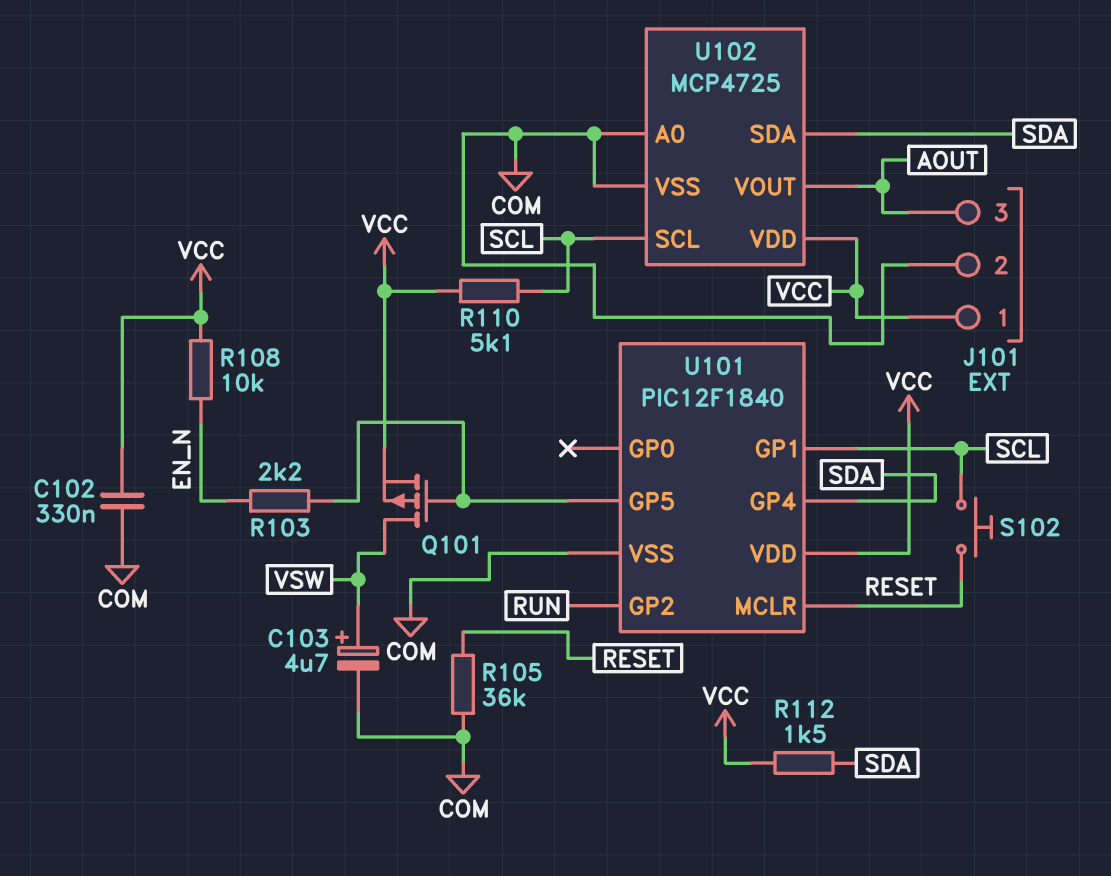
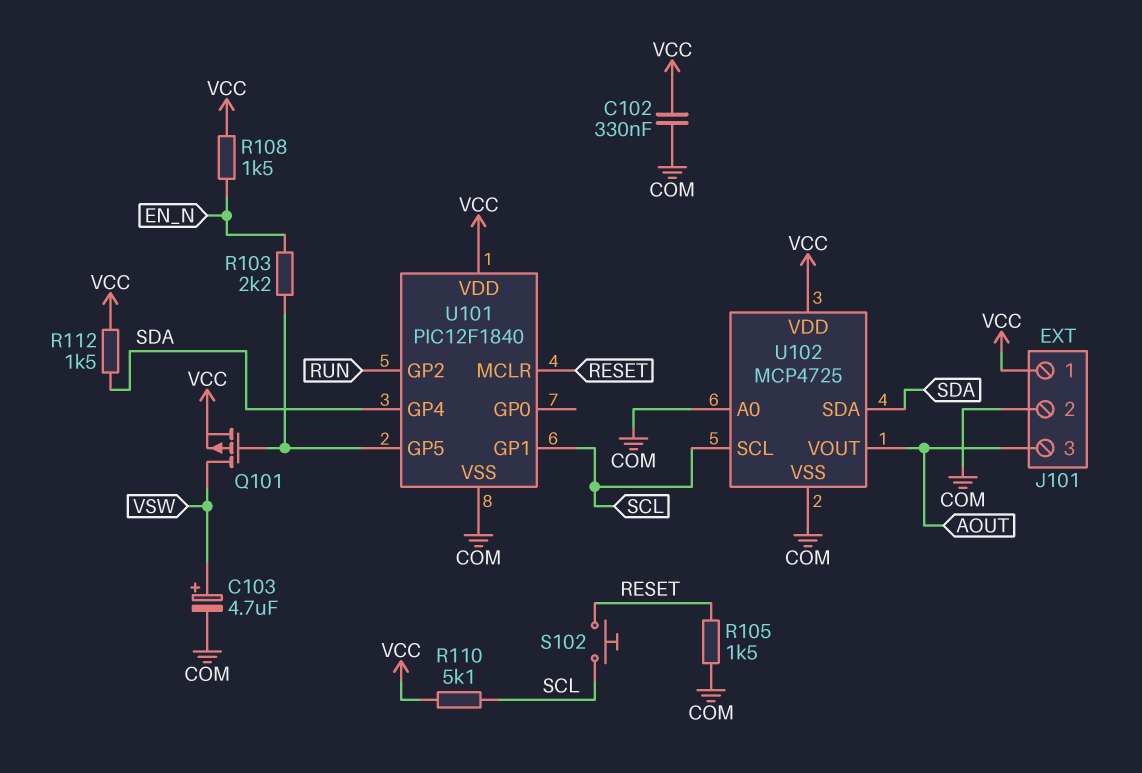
R105: 36k (COM, RESET) -> 1.5k (COM, RESET)
R108: 10k (EN_N, VCC) -> 1.5k (EN_N, VCC)

